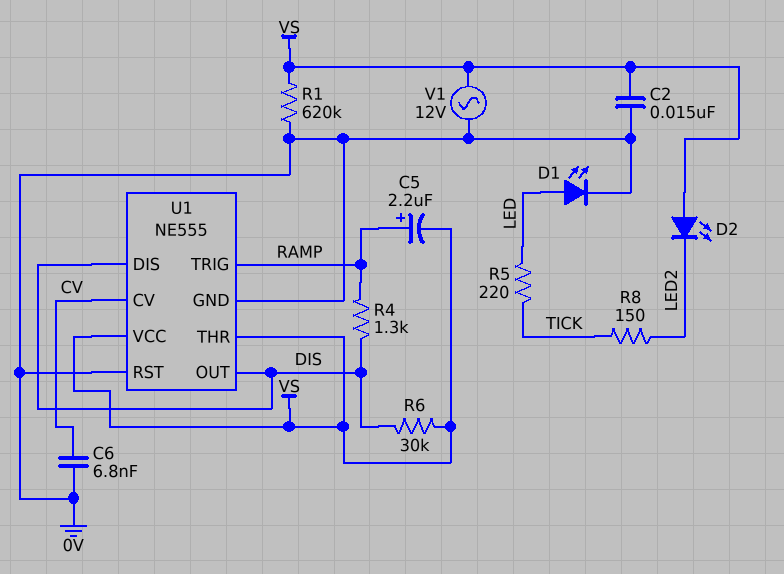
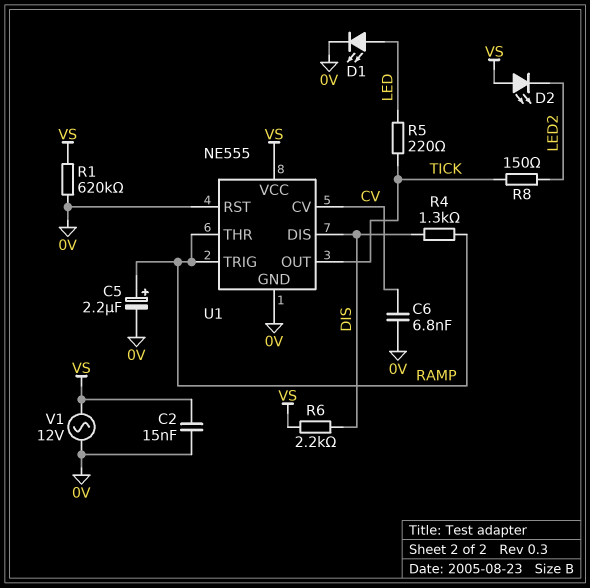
C5: 2.2uF (plus RAMP, minus VS) -> 2.2uF (plus RAMP, minus 0V)
R6: 30k (DIS, VS) -> 2.2k (DIS, VS)
U1 pin OUT: DIS -> TICK
U1 pin THR: VS -> RAMP

